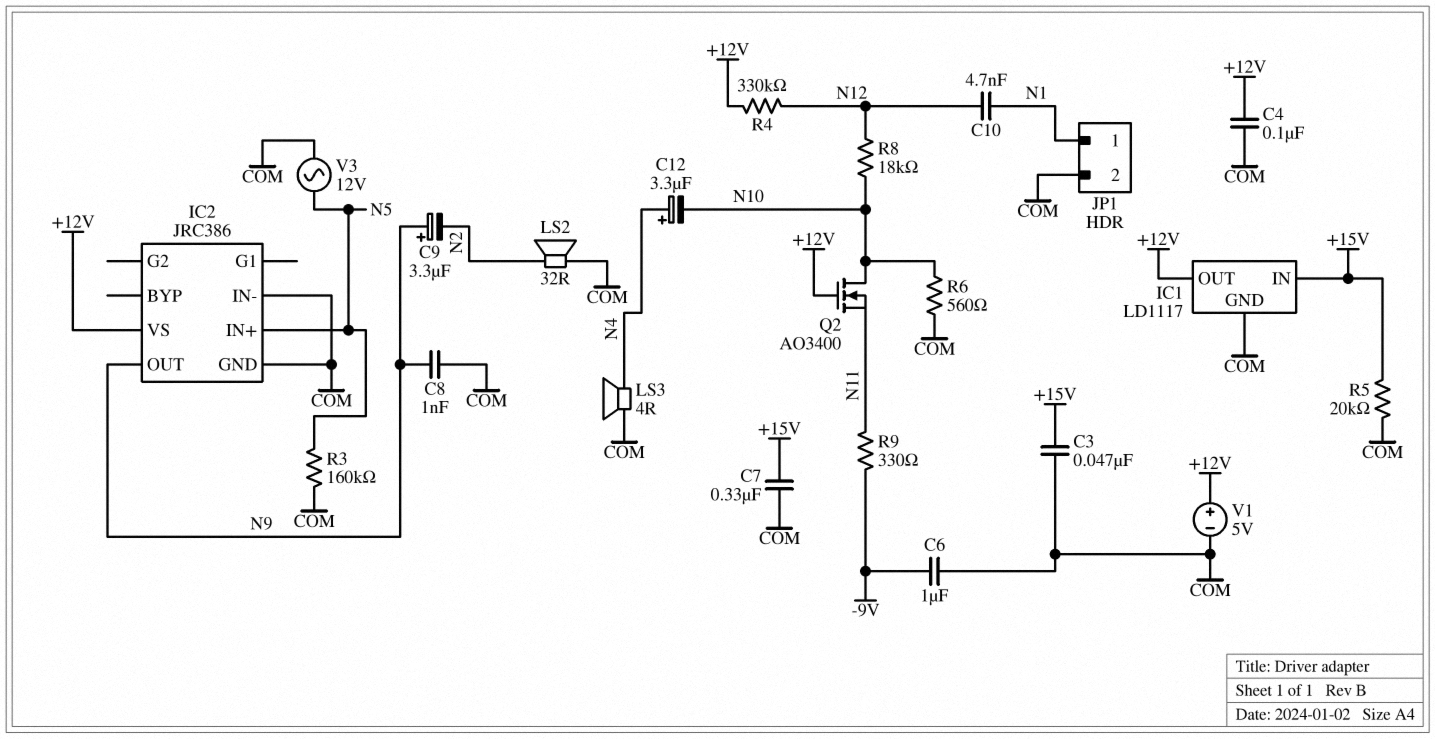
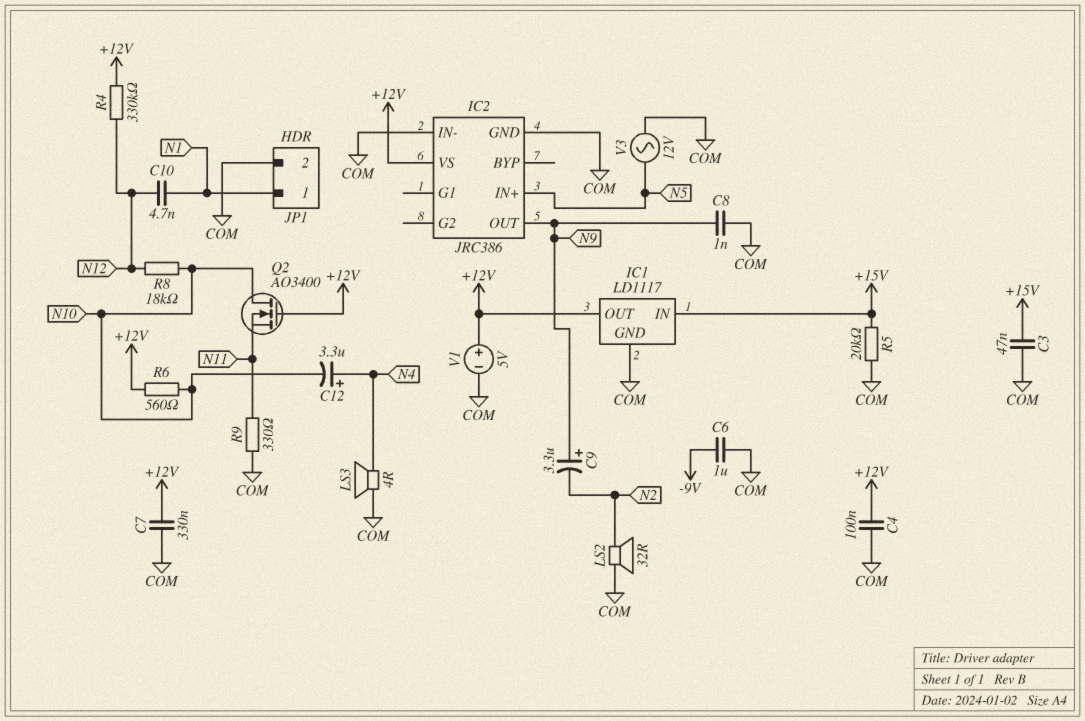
C7: 330nF (+15V, COM) -> 330nF (+12V, COM)
R3: 160k (COM, N5) -> none
R6: 560 (COM, N10) -> 560 (+12V, N10)
R9: 330 (-9V, N11) -> 330 (COM, N11)

